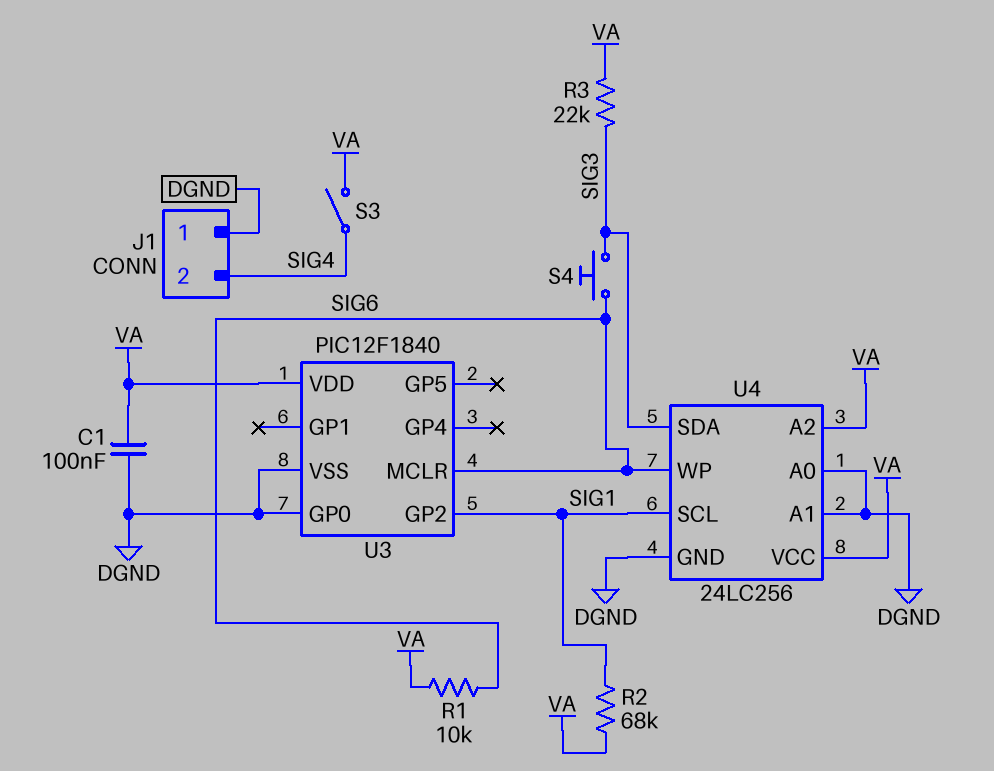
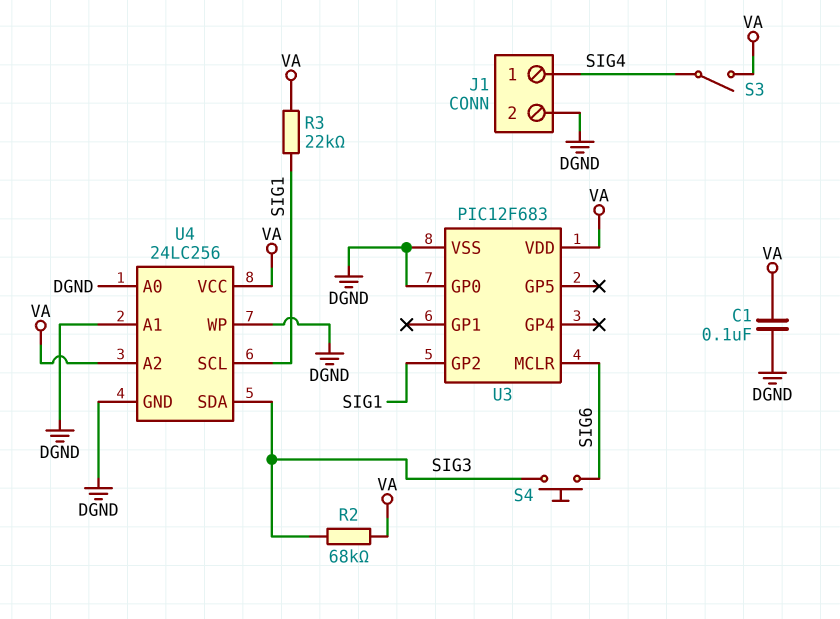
J1 pin 1: DGND -> SIG4
J1 pin 2: SIG4 -> DGND
R1: 10k (SIG6, VA) -> none
R2: 68k (SIG1, VA) -> 68k (SIG3, VA)
R3: 22k (SIG3, VA) -> 22k (SIG1, VA)
U3: PIC12F1840 -> PIC12F683
U4 pin WP: SIG6 -> DGND

